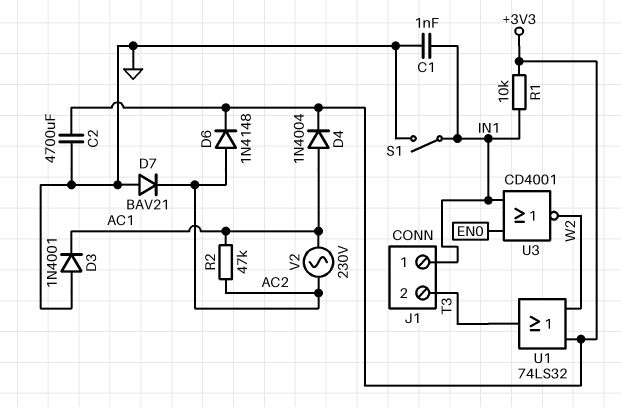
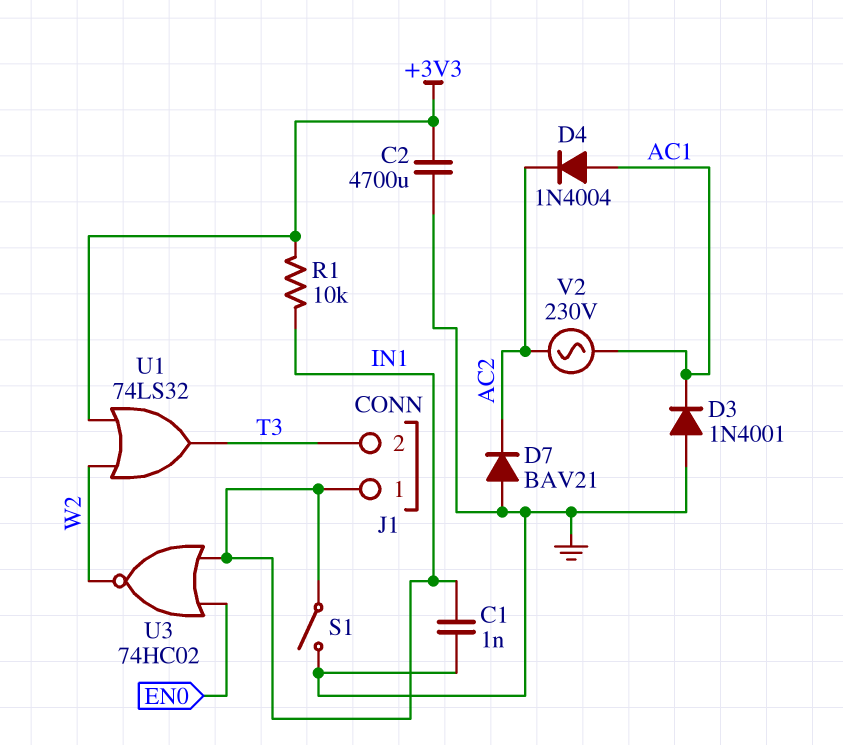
D4: diode 1N4004 (A AC1, K +3V3) -> diode 1N4004 (A AC1, K AC2)
D6: diode 1N4148 (A AC2, K +3V3) -> none
R2: 47k (AC1, AC2) -> none
U3: NOR CD4001 (in EN0, in IN1, out W2) -> NOR 74HC02 (in EN0, in IN1, out W2)

